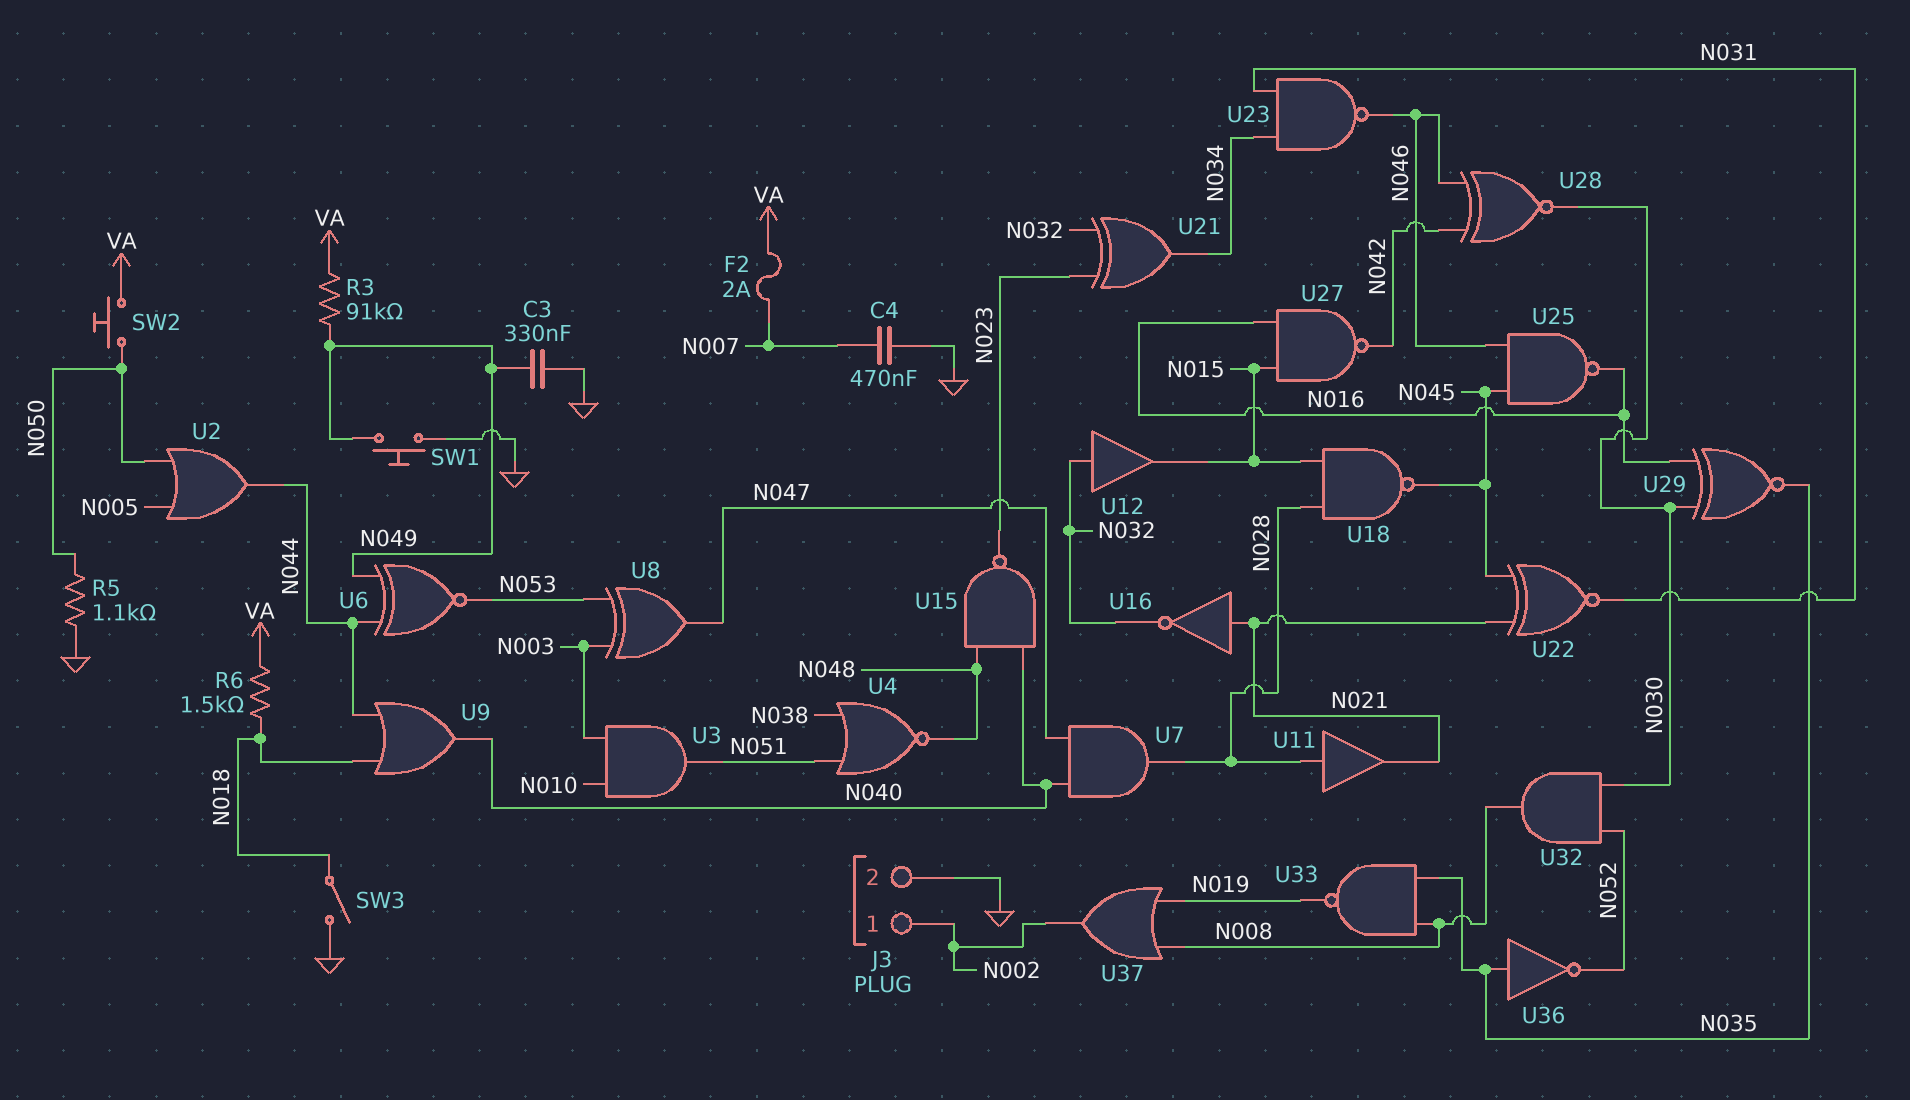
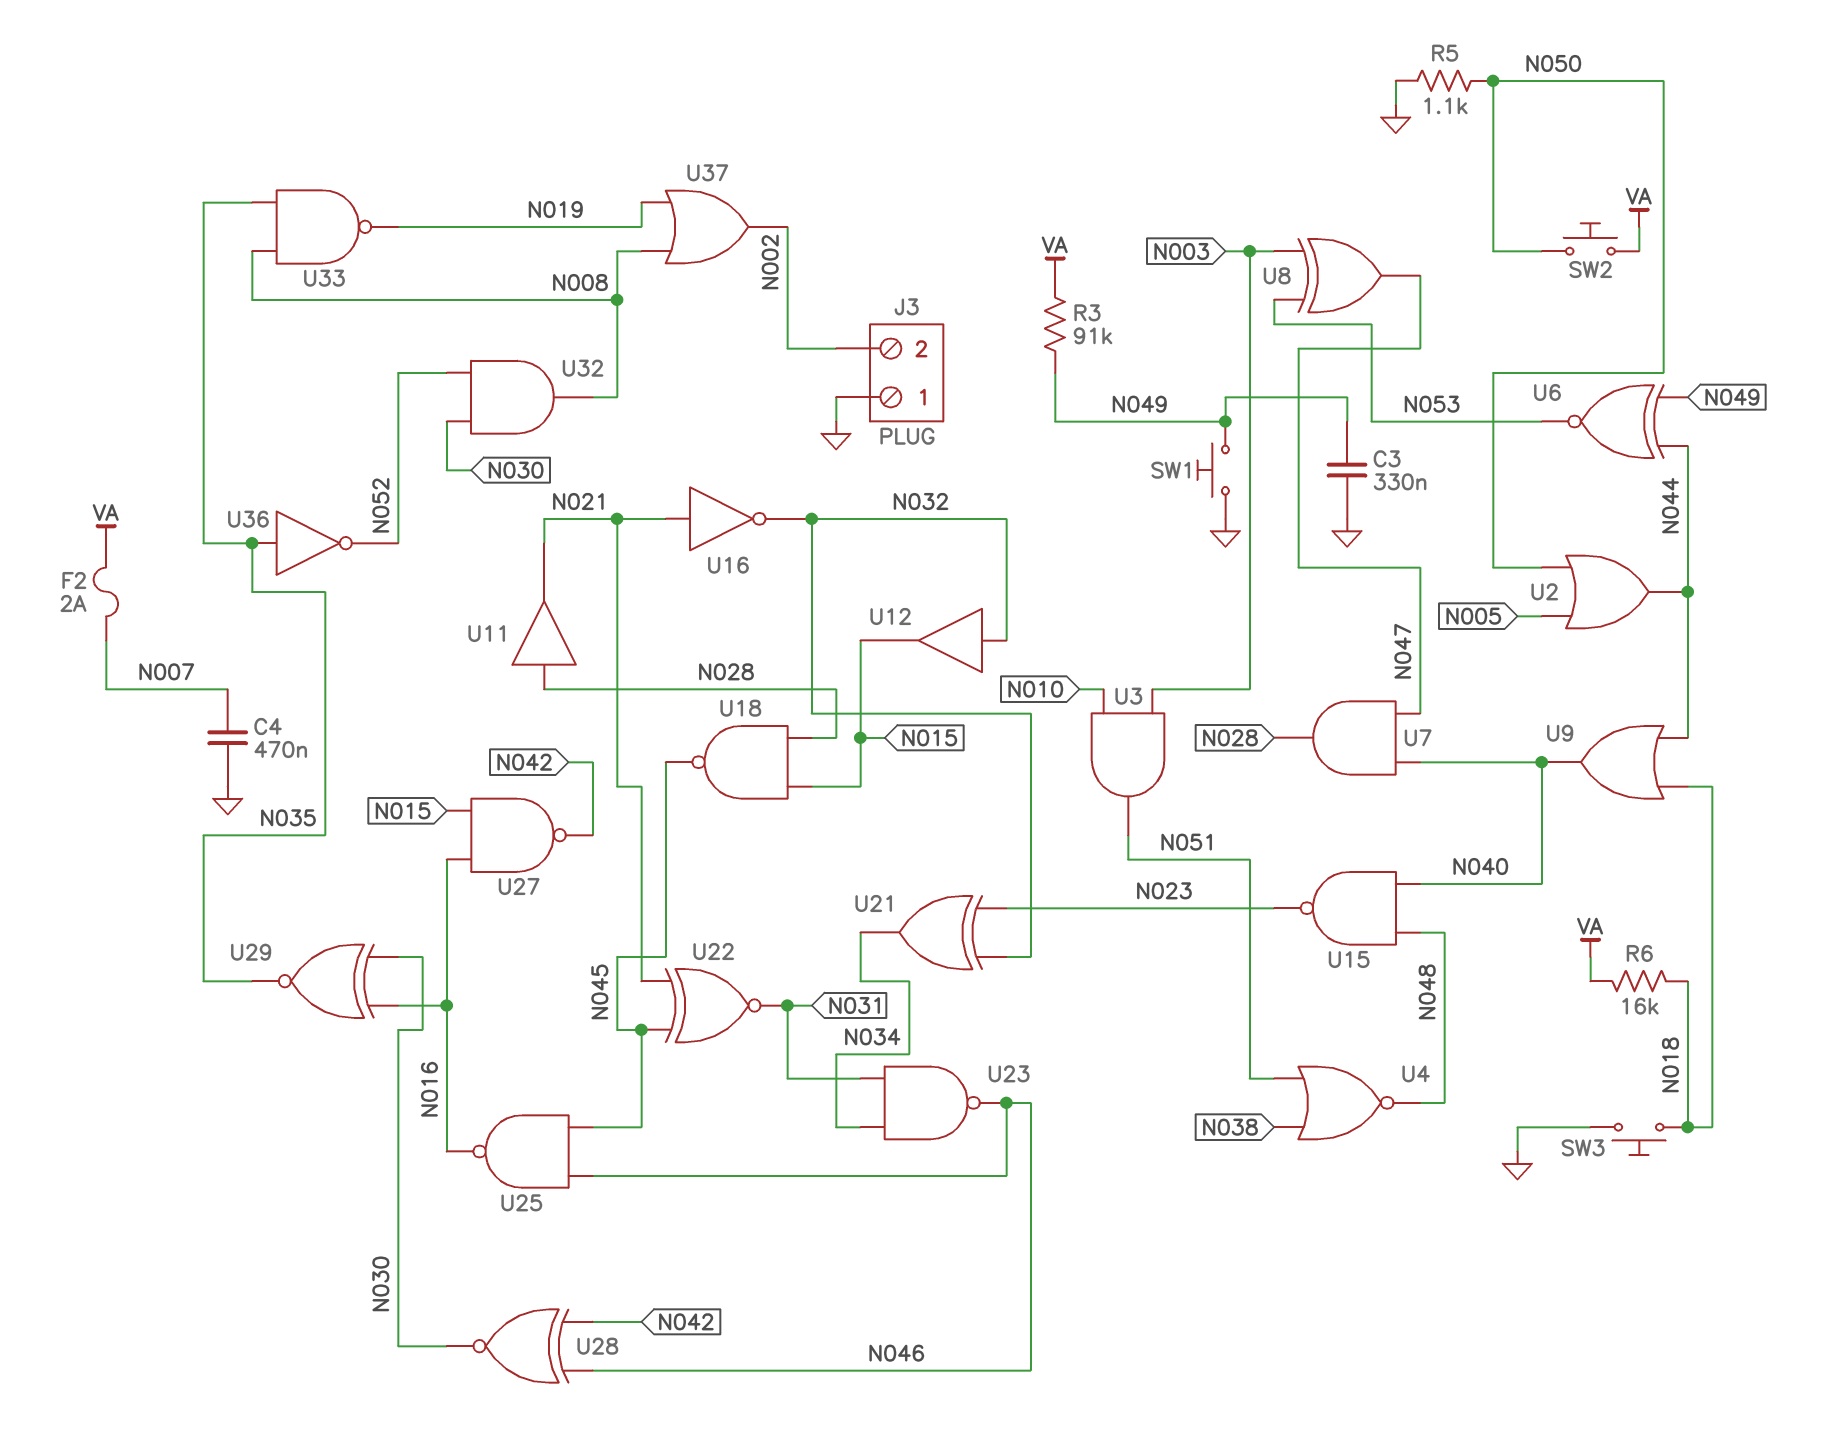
J3 pin 1: N002 -> GND
J3 pin 2: GND -> N002
R6: 1.5k (N018, VA) -> 16k (N018, VA)
SW3: switch (GND, N018) -> button (GND, N018)

